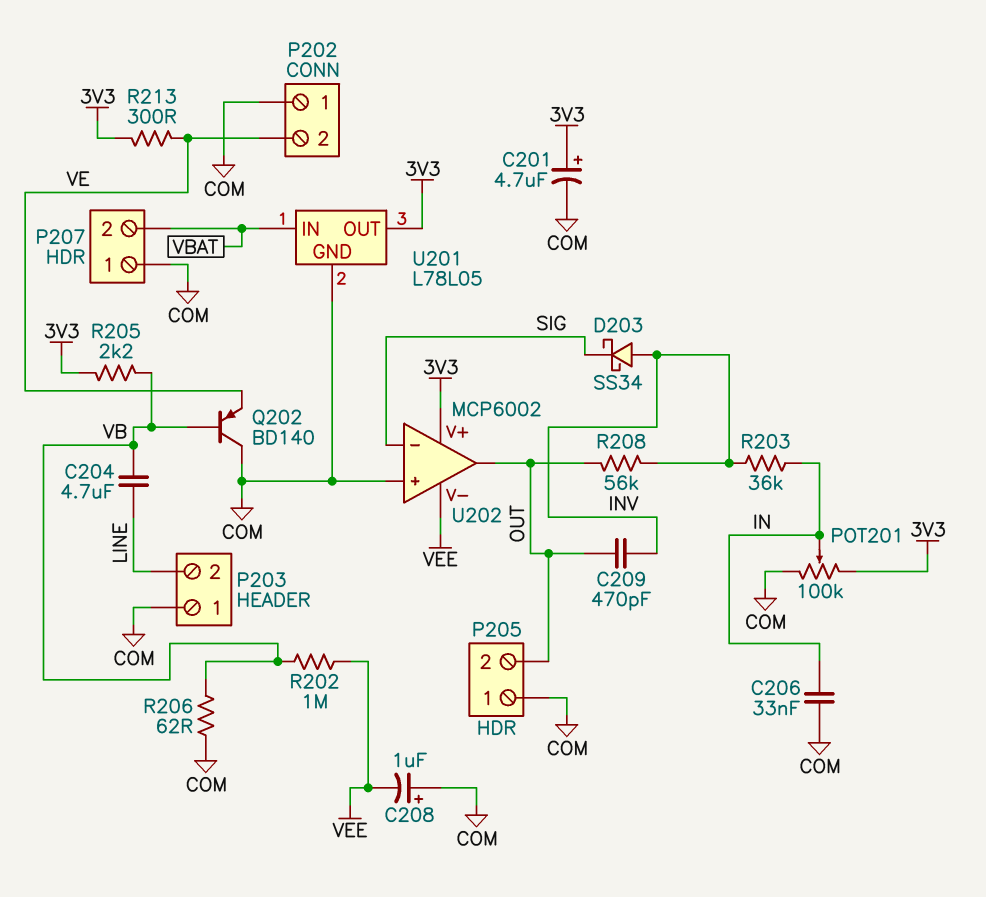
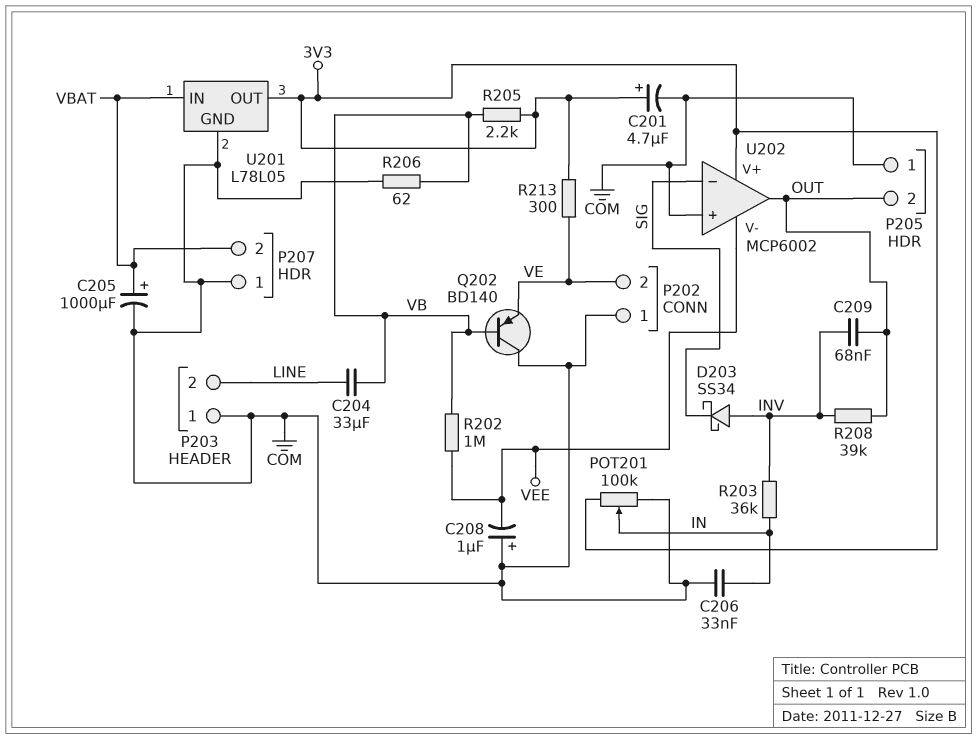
C204: 4.7uF (LINE, VB) -> 33uF (LINE, VB)
C205: none -> 1000uF (plus VBAT, minus COM)
C209: 470pF (INV, OUT) -> 68nF (INV, OUT)
R208: 56k (INV, OUT) -> 39k (INV, OUT)

